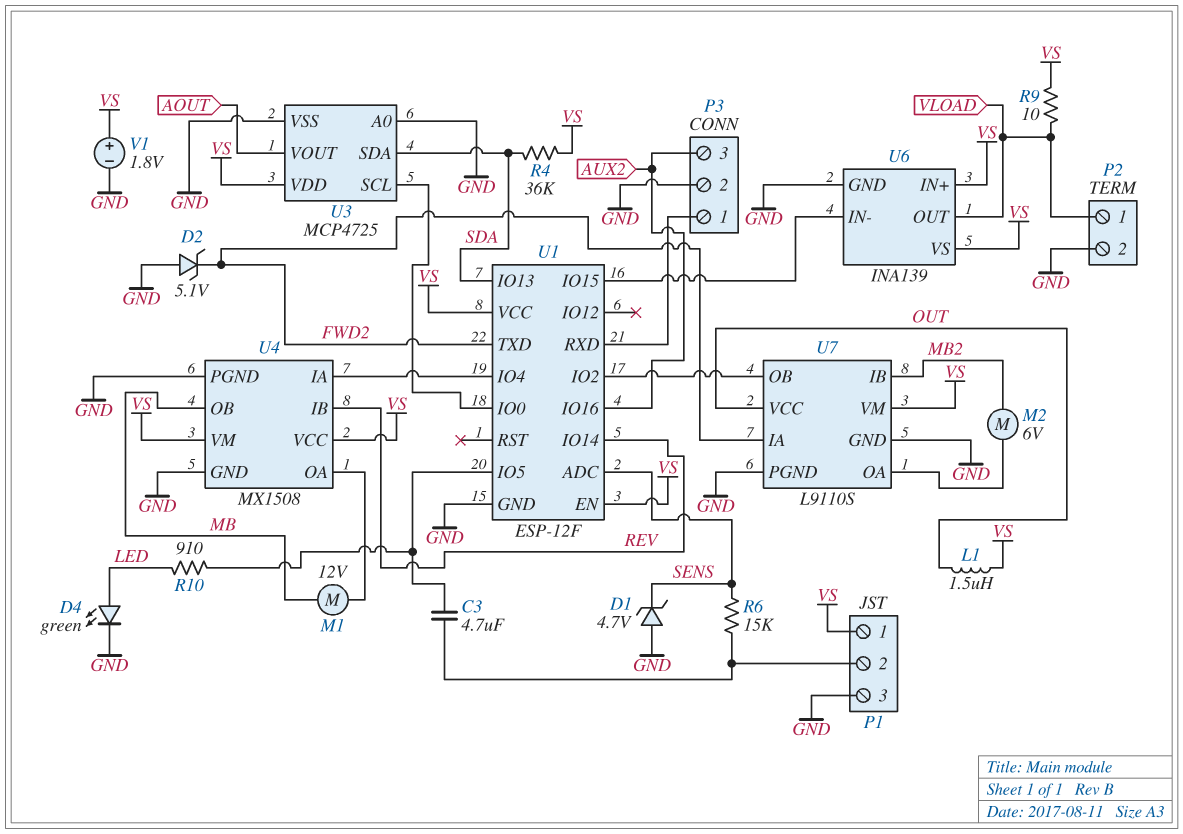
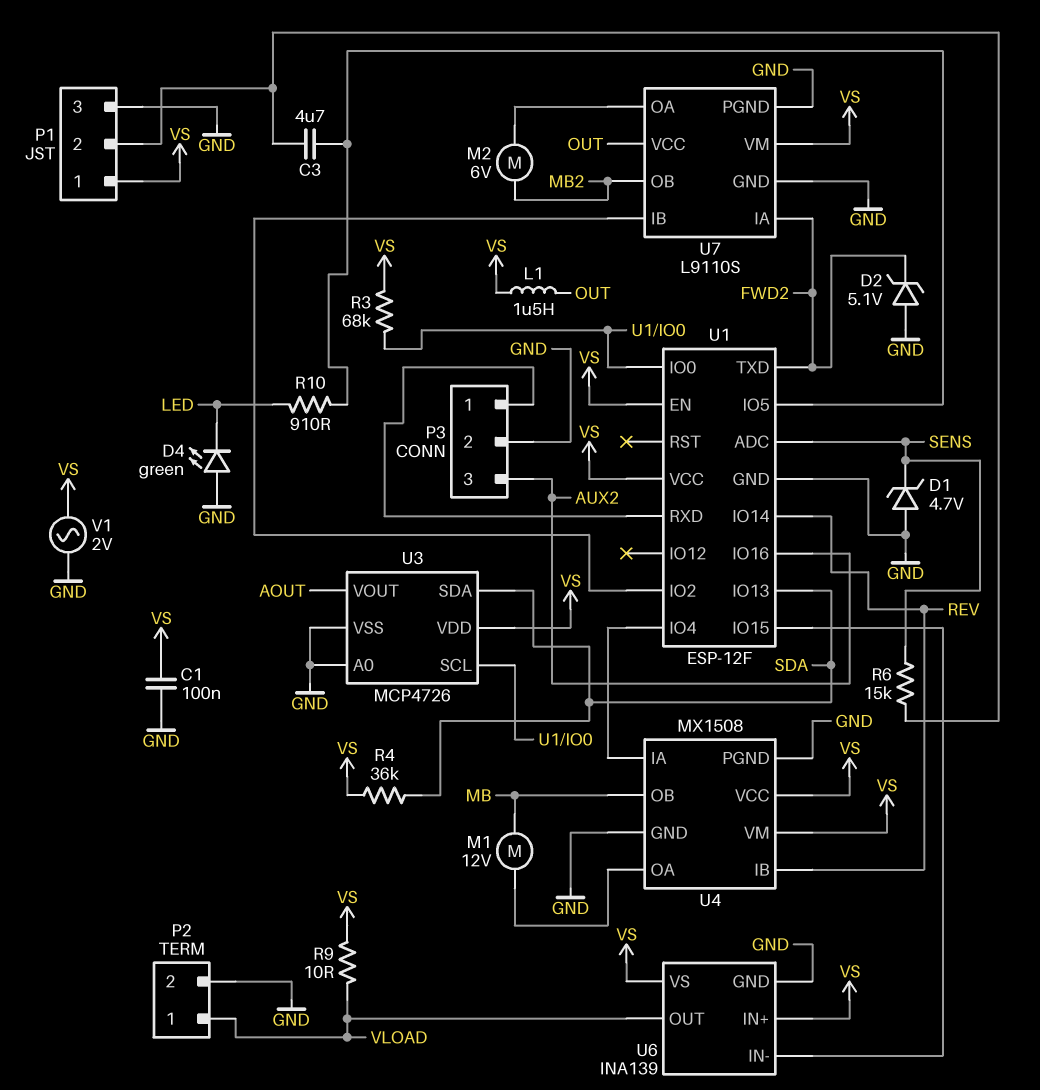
C1: none -> 100nF (GND, VS)
D4: LED green (A LED, K GND) -> LED green (A GND, K LED)
R3: none -> 68k (U1/IO0, VS)
U3: MCP4725 -> MCP4726
U7 pin IB: MB2 -> U1/IO2
U7 pin OB: U1/IO2 -> MB2
V1: 1.8V (plus VS, minus GND) -> AC 2V (GND, VS)

